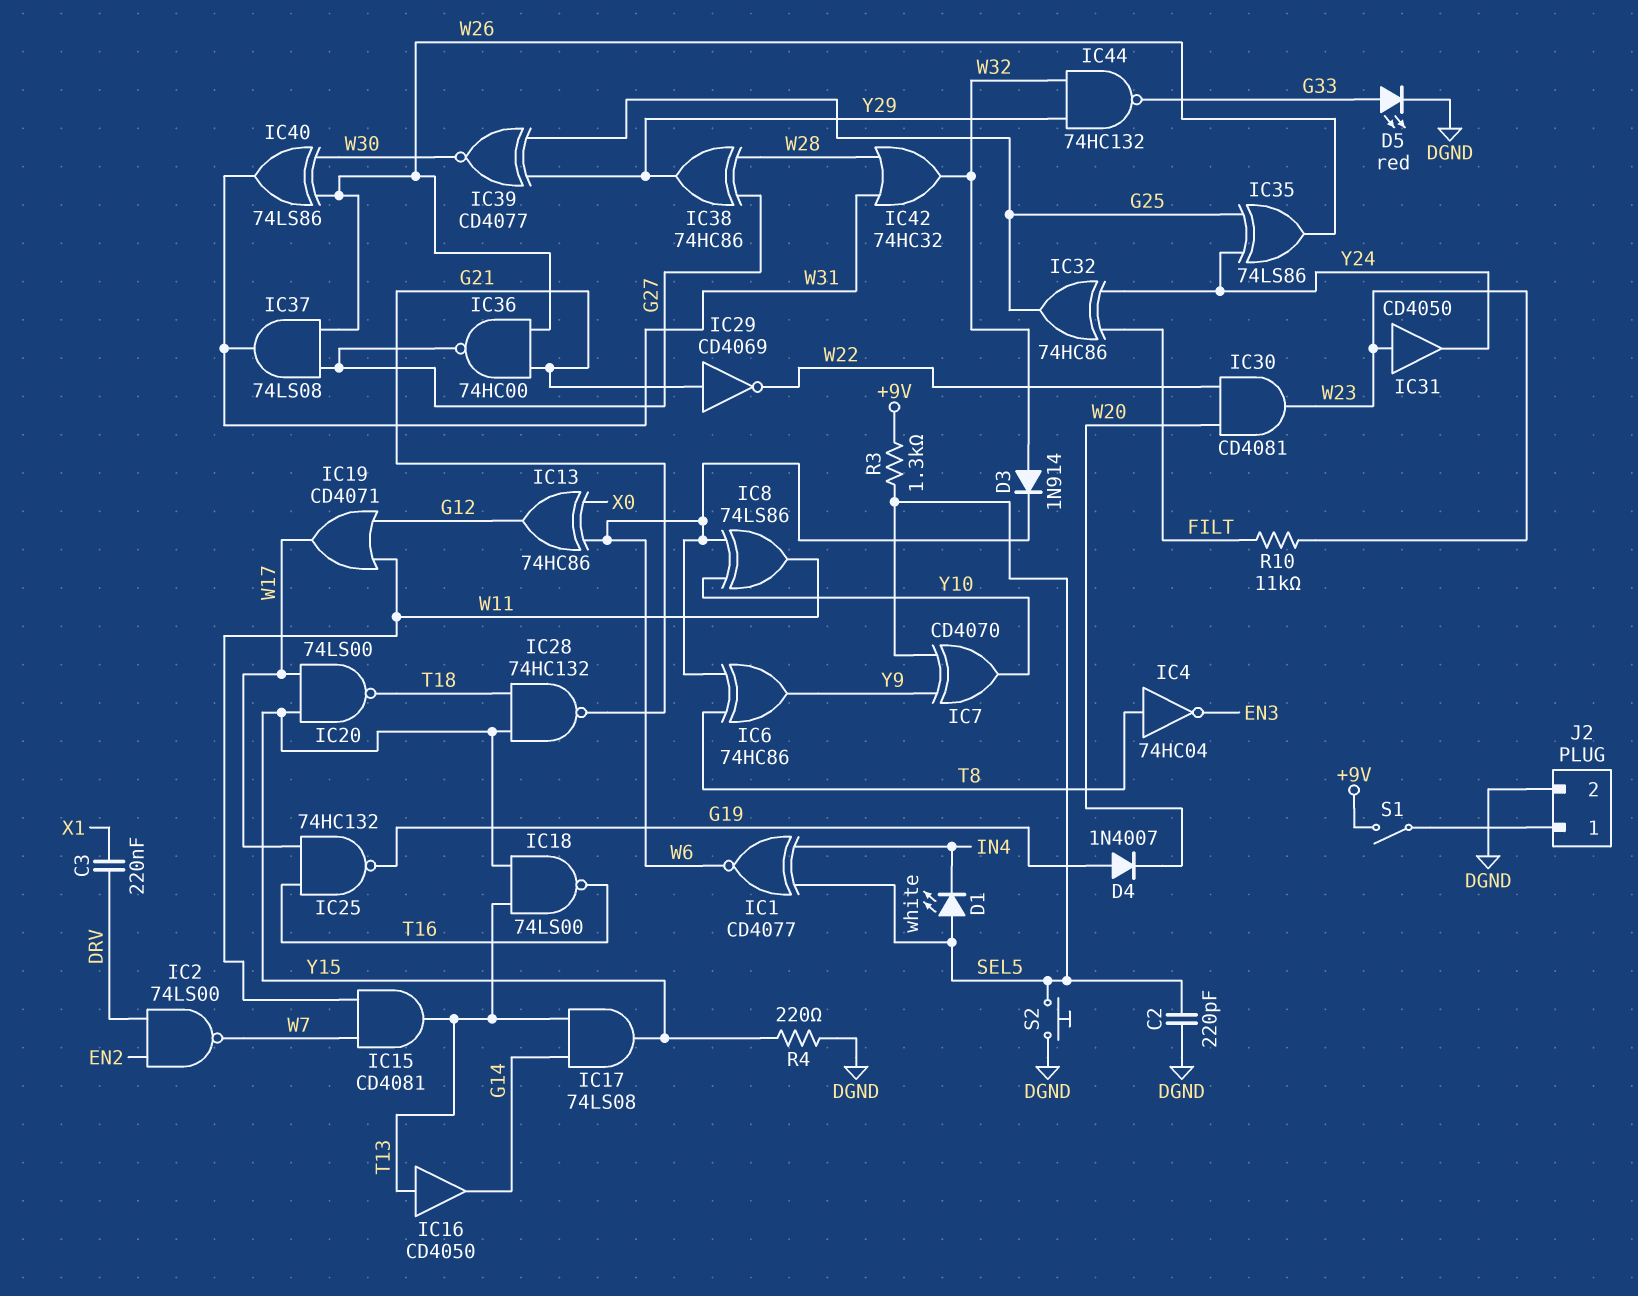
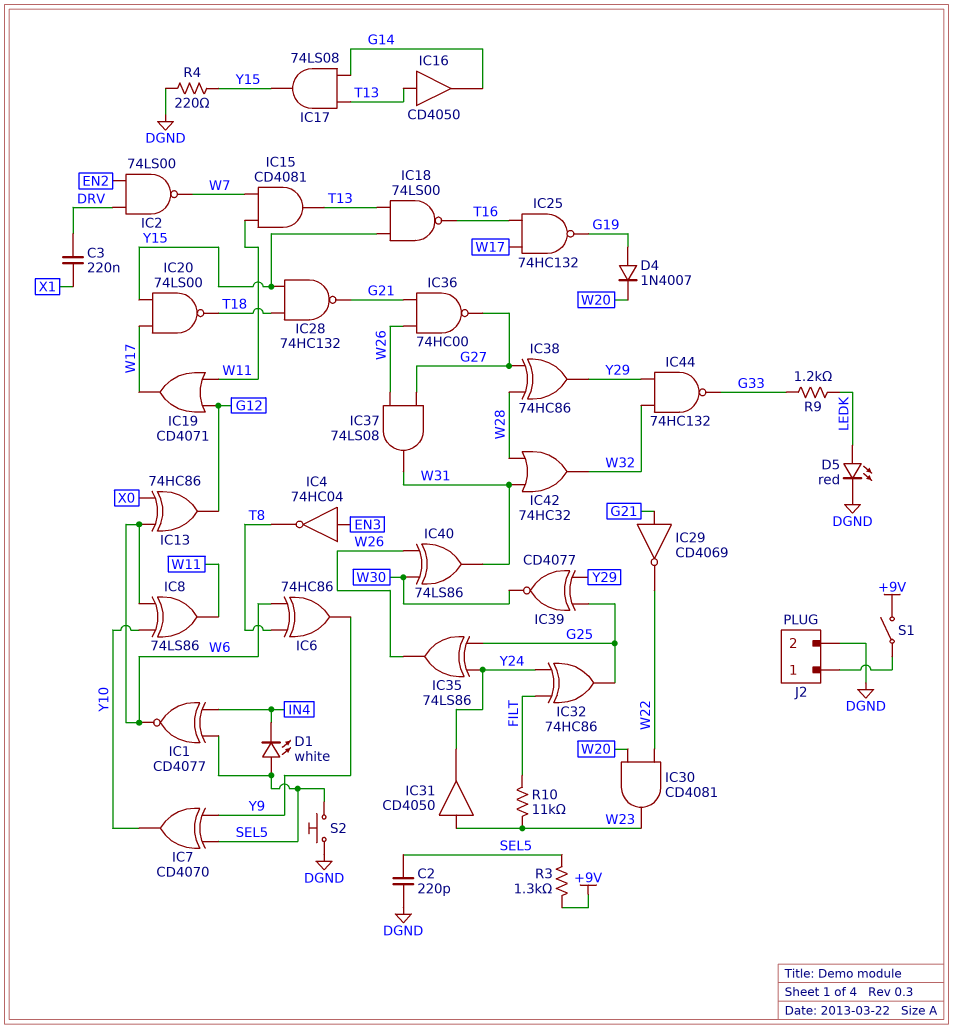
D3: diode 1N914 (A W32, K W6) -> none
D5: LED red (A G33, K DGND) -> LED red (A LEDK, K DGND)
IC4: NOT 74HC04 (in T8, out EN3) -> NOT 74HC04 (in EN3, out T8)
R9: none -> 1.2k (G33, LEDK)

